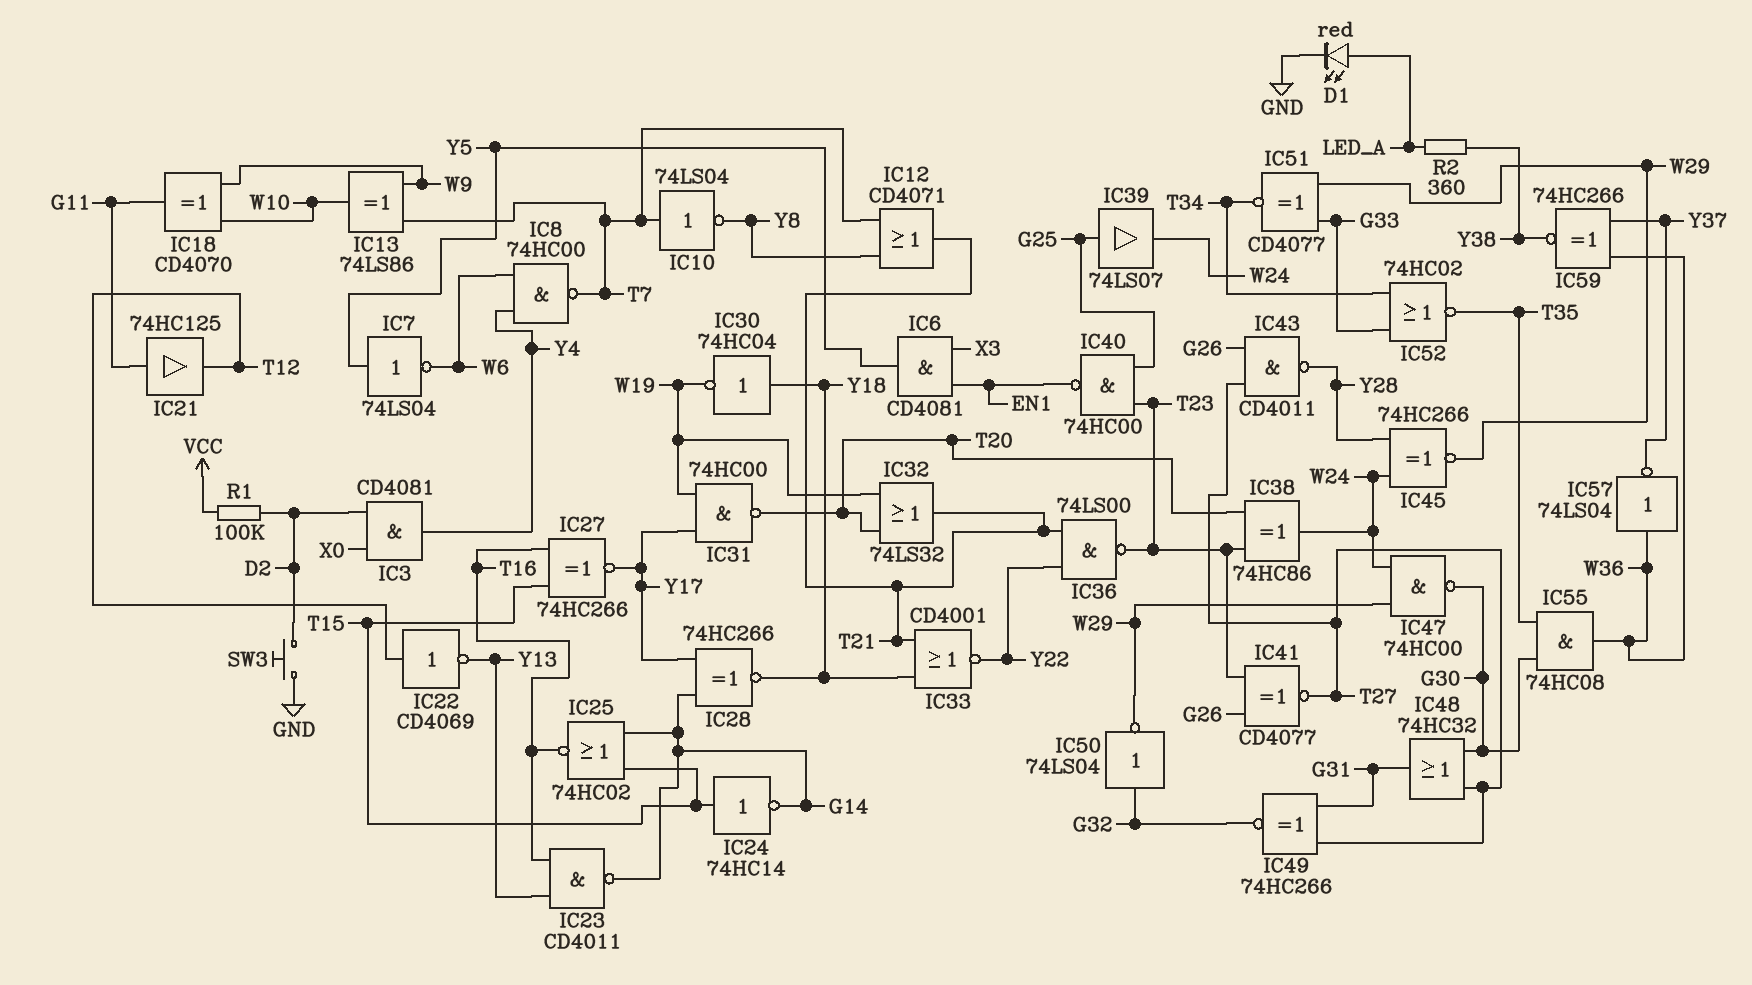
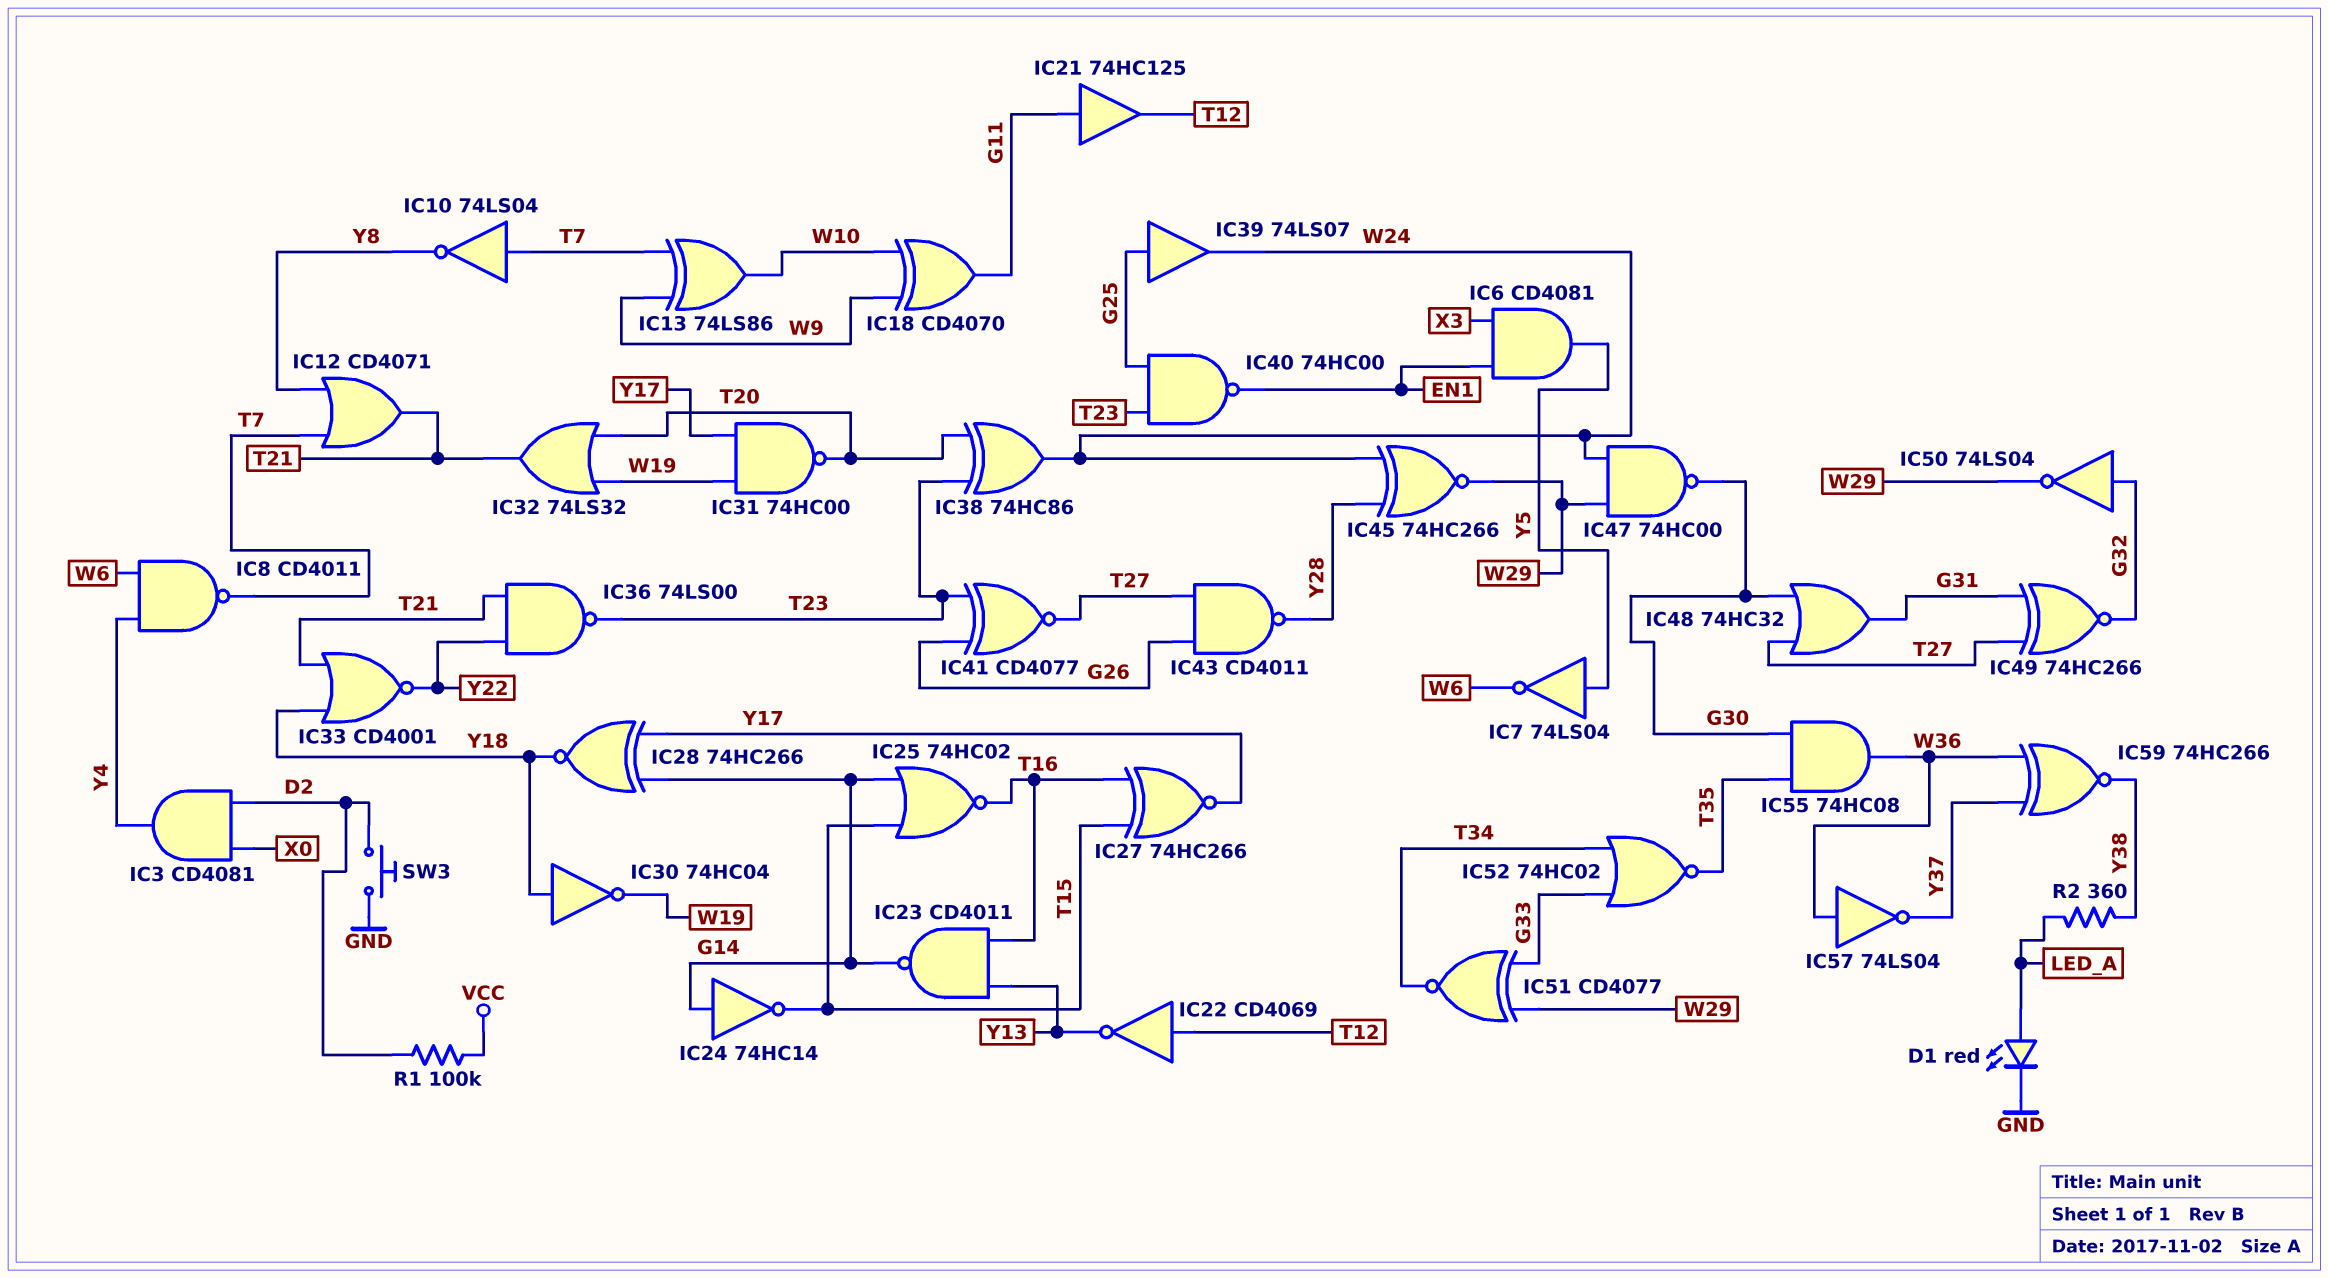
IC8: NAND 74HC00 (in W6, in Y4, out T7) -> NAND CD4011 (in W6, in Y4, out T7)
IC24: NOT 74HC14 (in T15, out G14) -> NOT 74HC14 (in G14, out T15)

